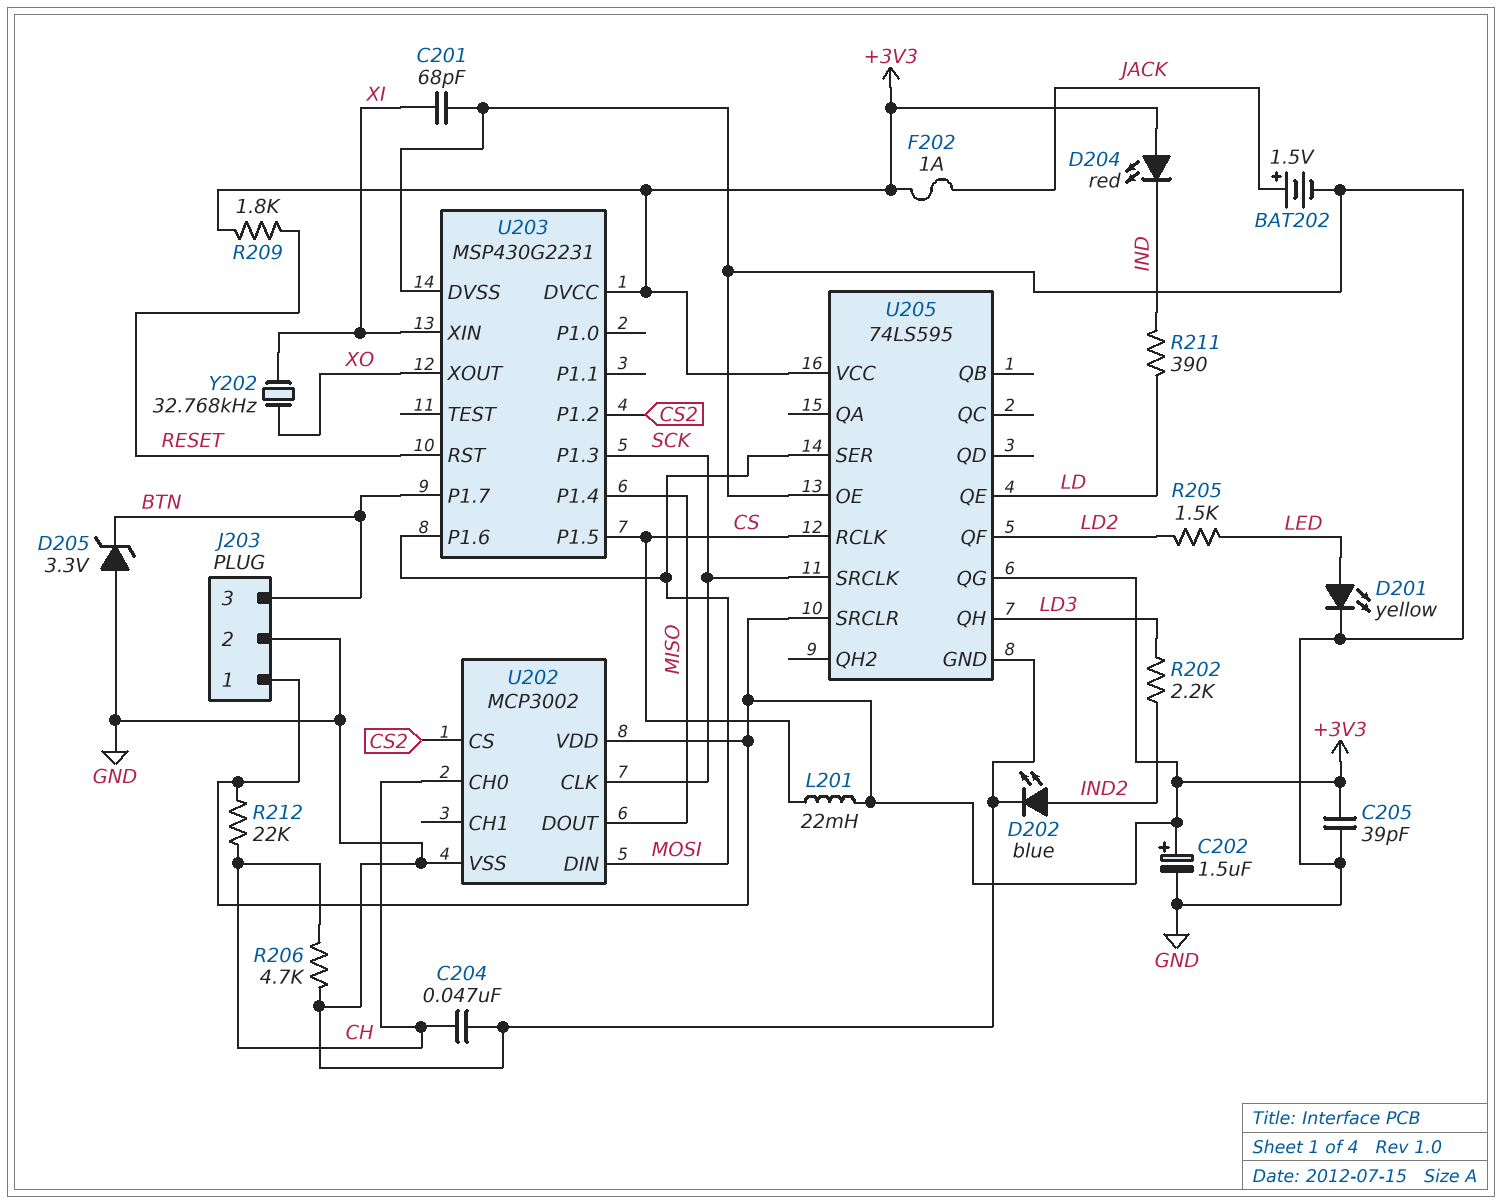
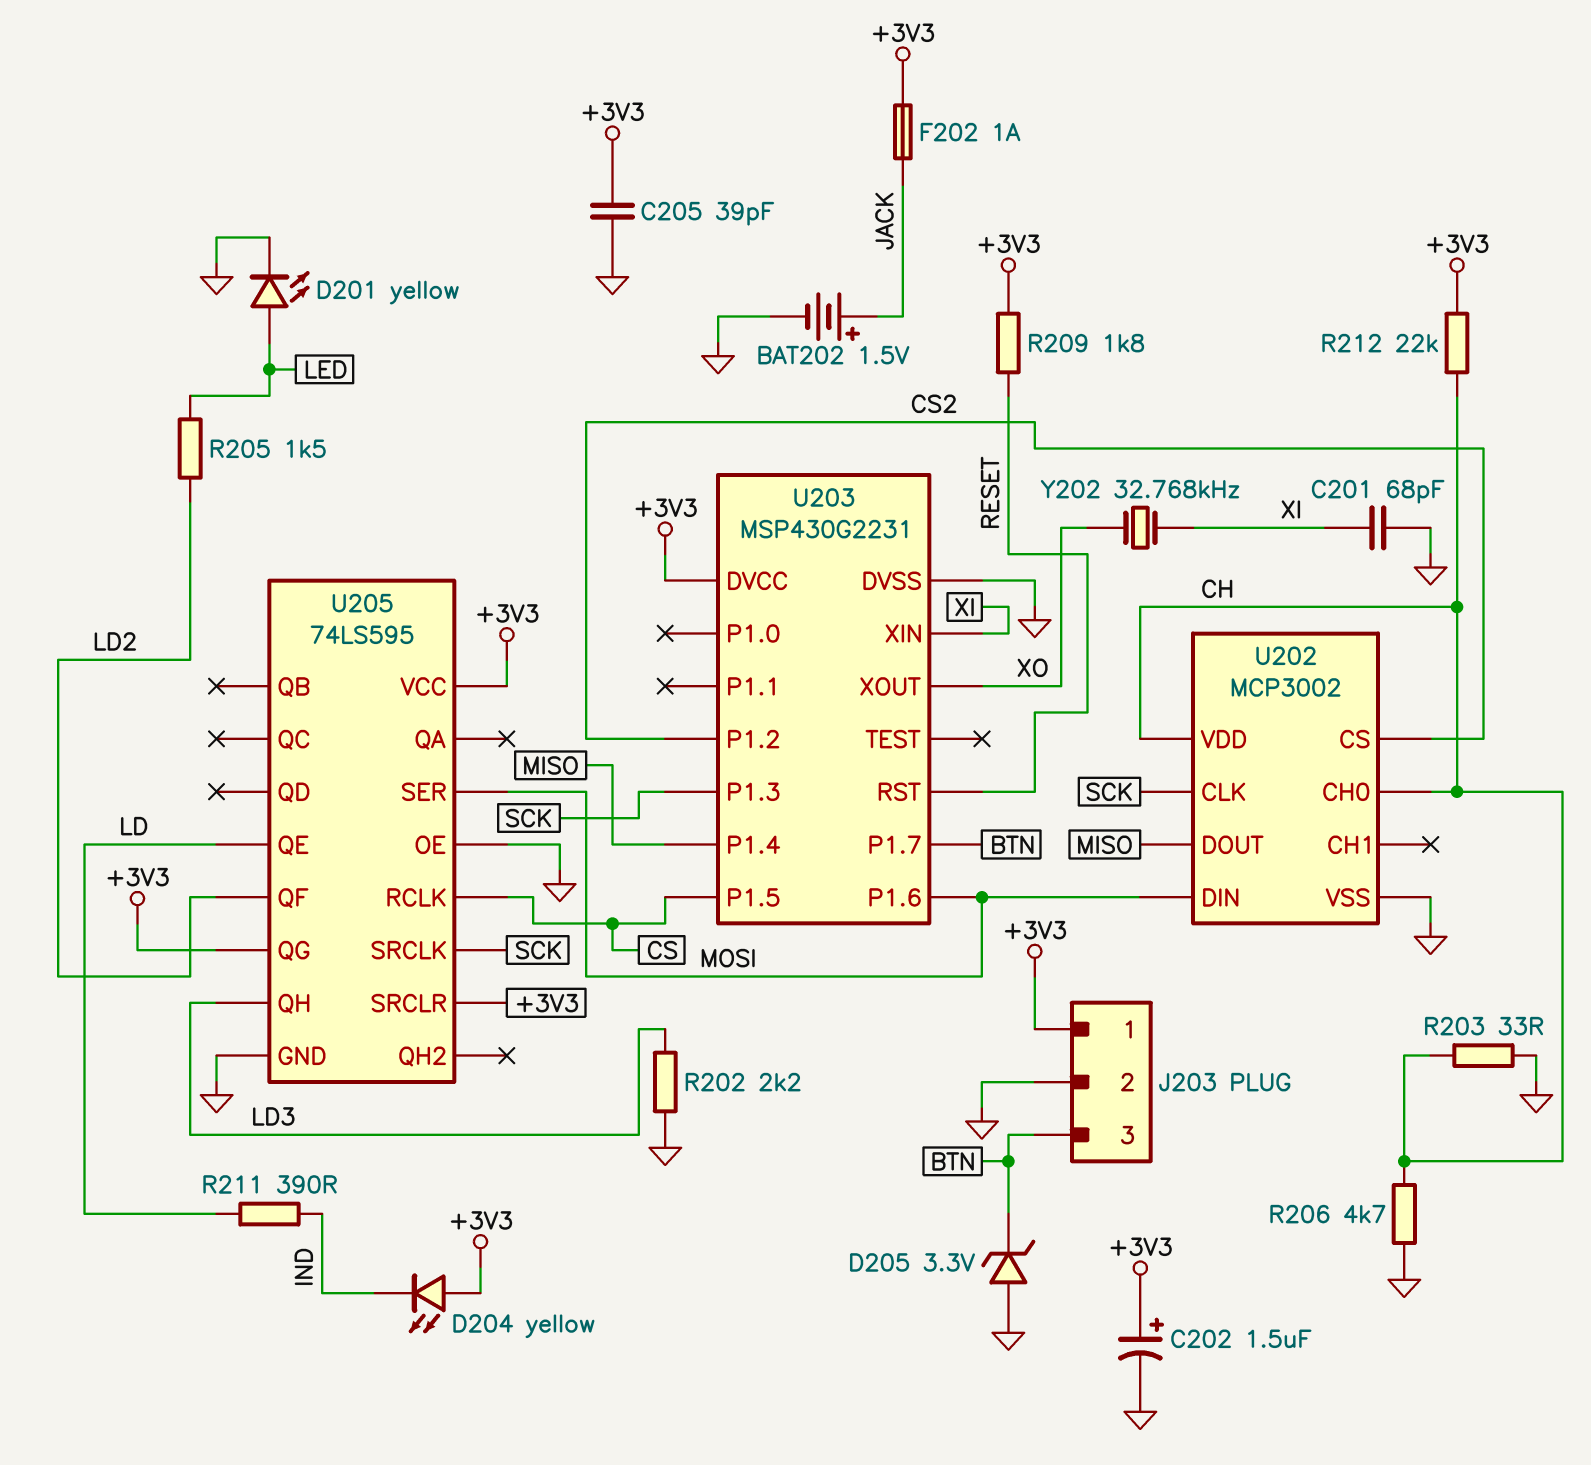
C204: 47nF (CH, GND) -> none
D202: LED blue (A IND2, K GND) -> none
D204: LED red (A +3V3, K IND) -> LED yellow (A +3V3, K IND)
L201: 22mH (+3V3, CS) -> none
R202: 2.2k (IND2, LD3) -> 2.2k (GND, LD3)
R203: none -> 33 (CH, GND)
U202 pin VDD: +3V3 -> CH

